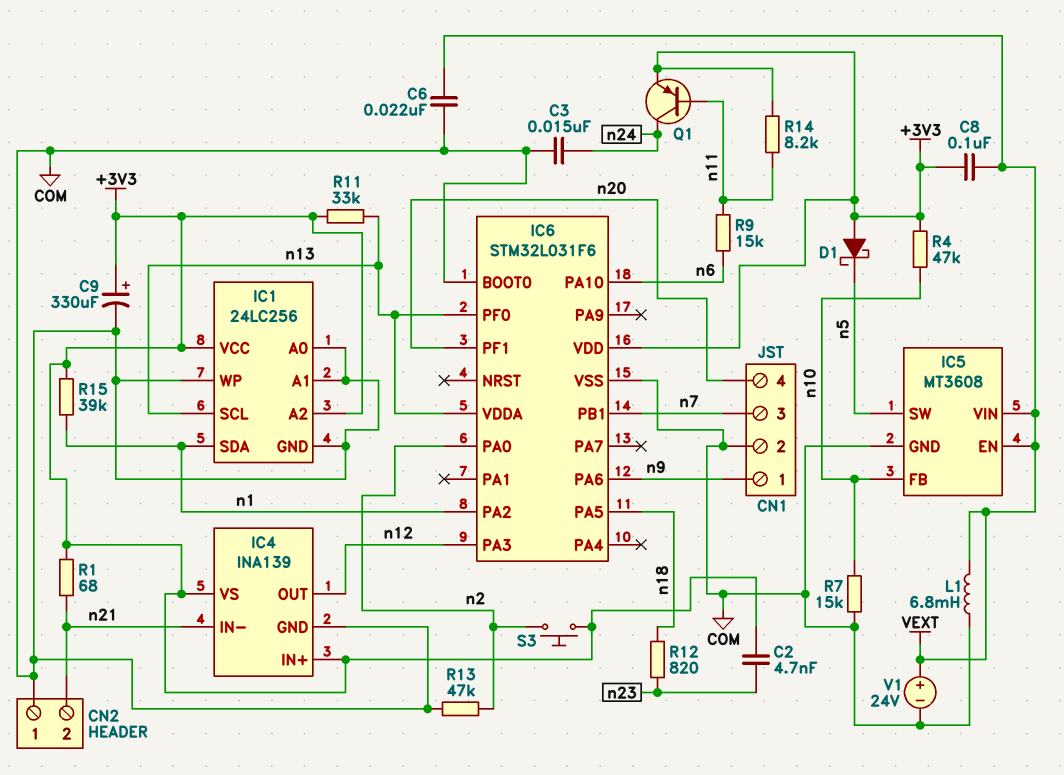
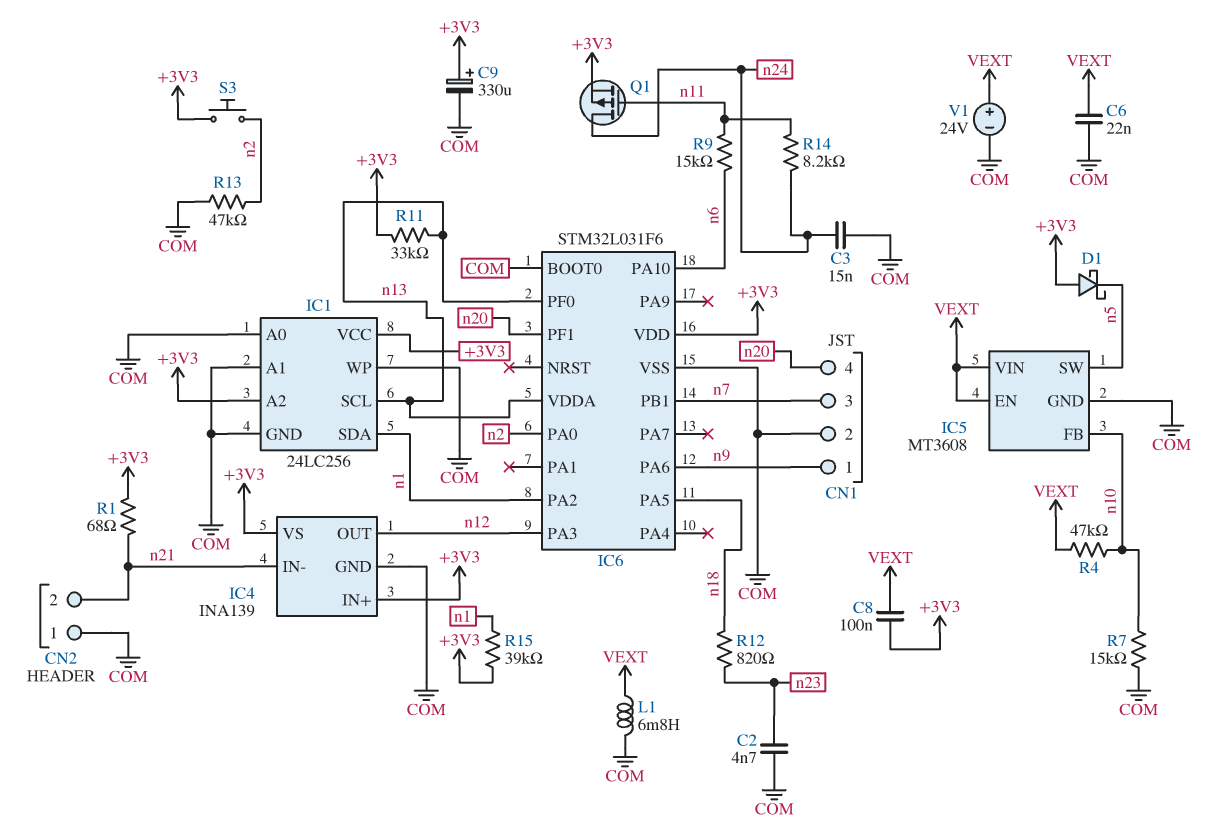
C2: 4.7nF (+3V3, n23) -> 4.7nF (COM, n23)
Q1: PNP (B n11, C n24, E +3V3) -> PMOS (G n11, D n24, S +3V3)
R4: 47k (+3V3, n10) -> 47k (VEXT, n10)
R14: 8.2k (+3V3, n11) -> 8.2k (n11, n24)

